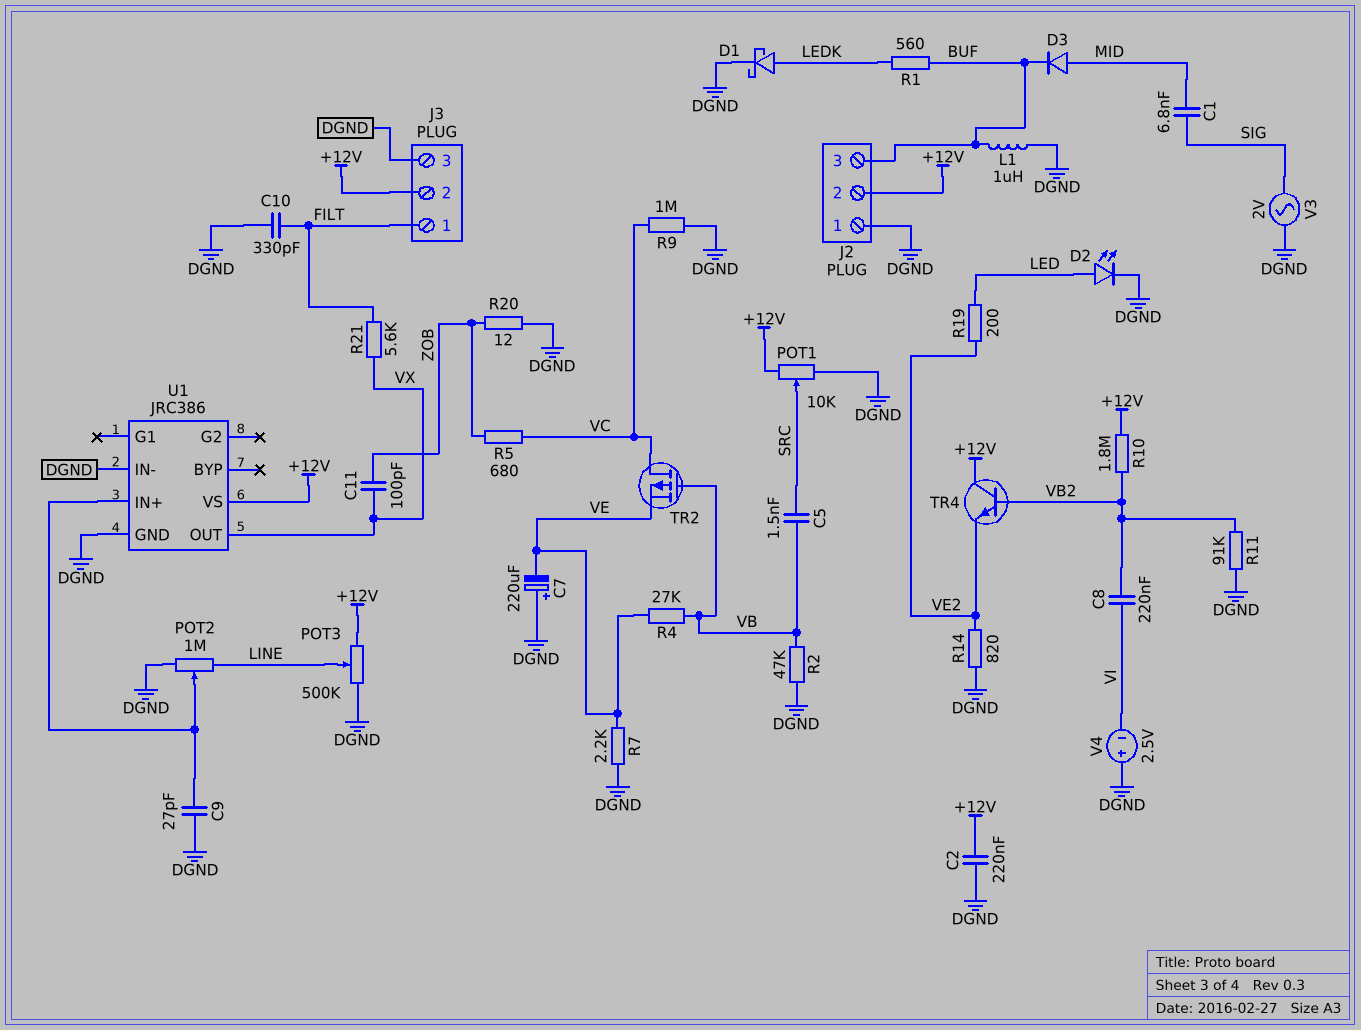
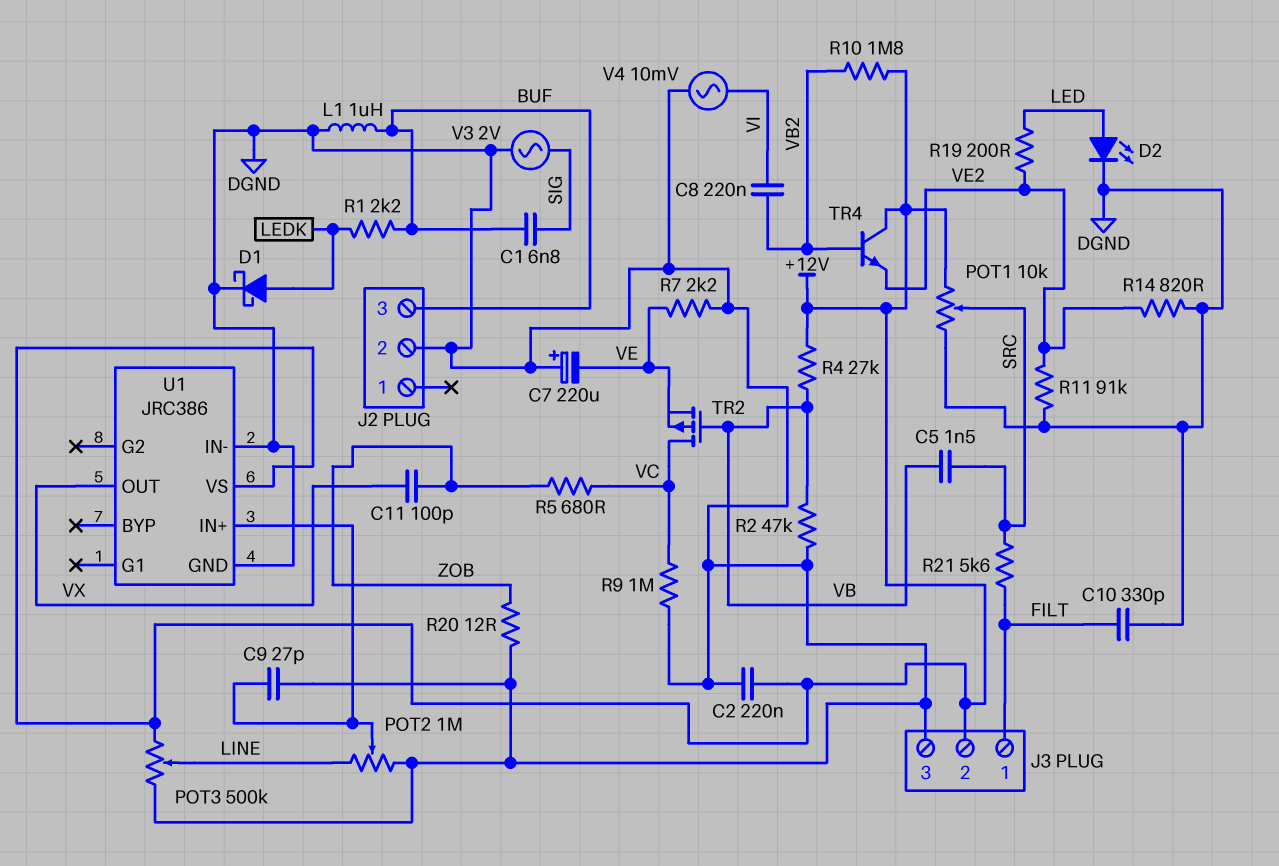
C1: 6.8nF (MID, SIG) -> 6.8nF (BUF, SIG)
D3: diode (A MID, K BUF) -> none
J2 pin 1: DGND -> none
J2 pin 2: +12V -> DGND
R1: 560 (BUF, LEDK) -> 2.2k (BUF, LEDK)
R4: 27k (VB, VE) -> 27k (+12V, VB)
R11: 91k (DGND, VB2) -> 91k (DGND, VE2)
R21: 5.6k (FILT, VX) -> 5.6k (FILT, SRC)
V4: 2.5V (plus DGND, minus VI) -> AC 10mV (DGND, VI)

